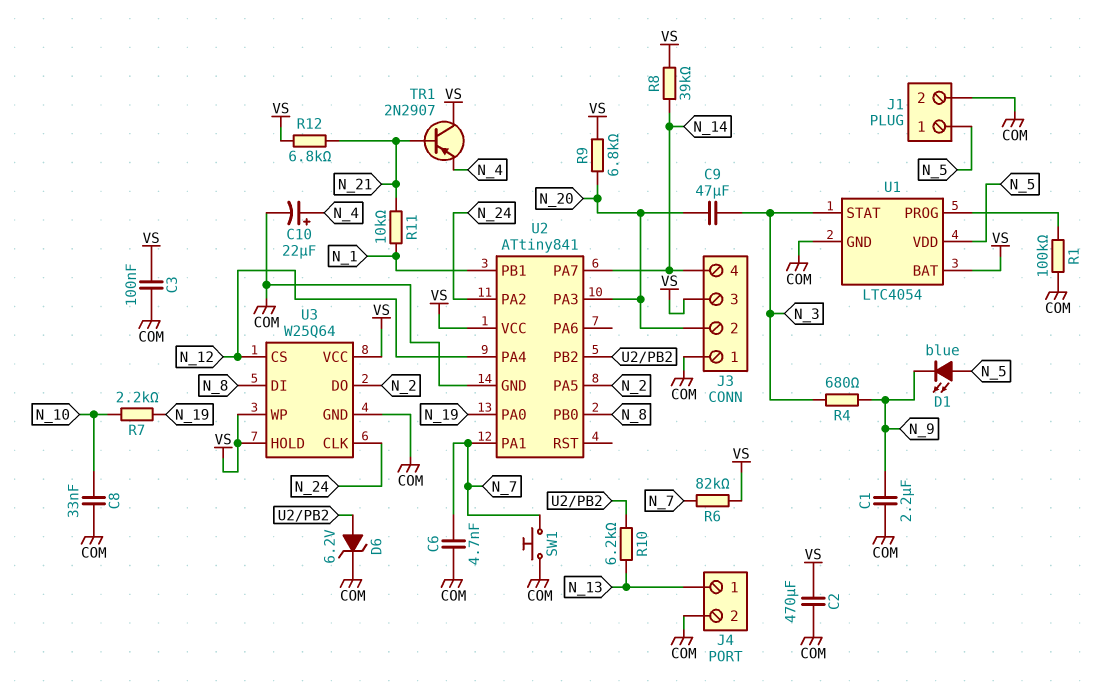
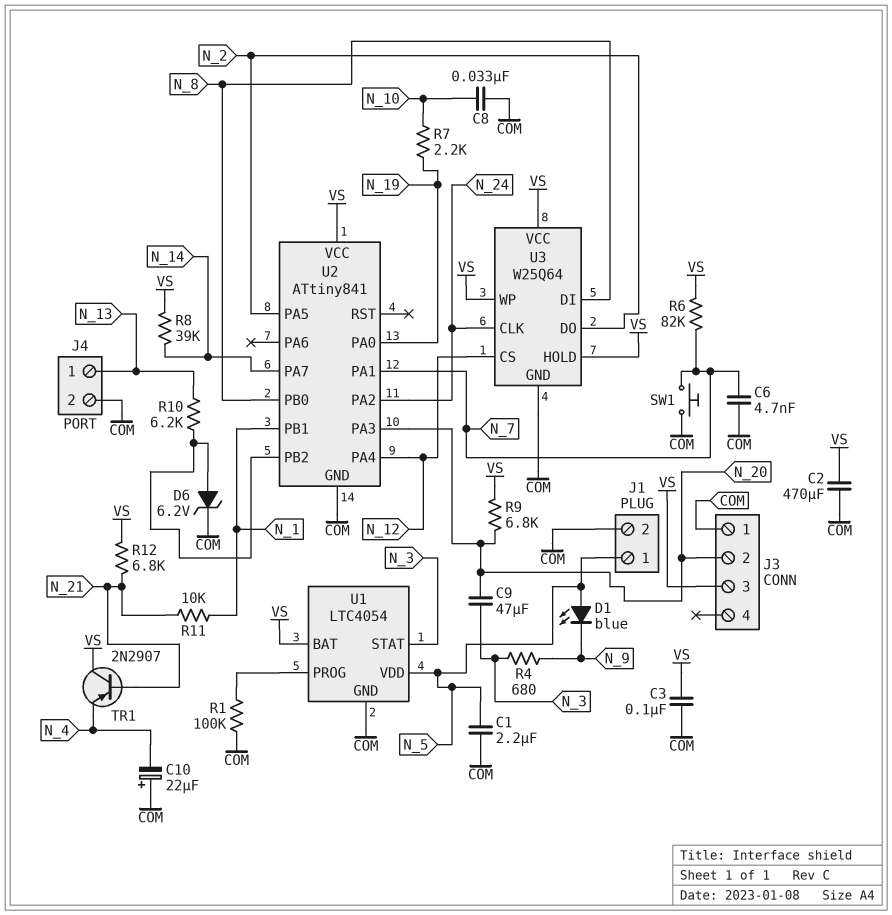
C1: 2.2uF (COM, N_9) -> 2.2uF (COM, N_5)
C10: 22uF (plus N_4, minus COM) -> 22uF (plus COM, minus N_4)
J3 pin 4: N_14 -> none

